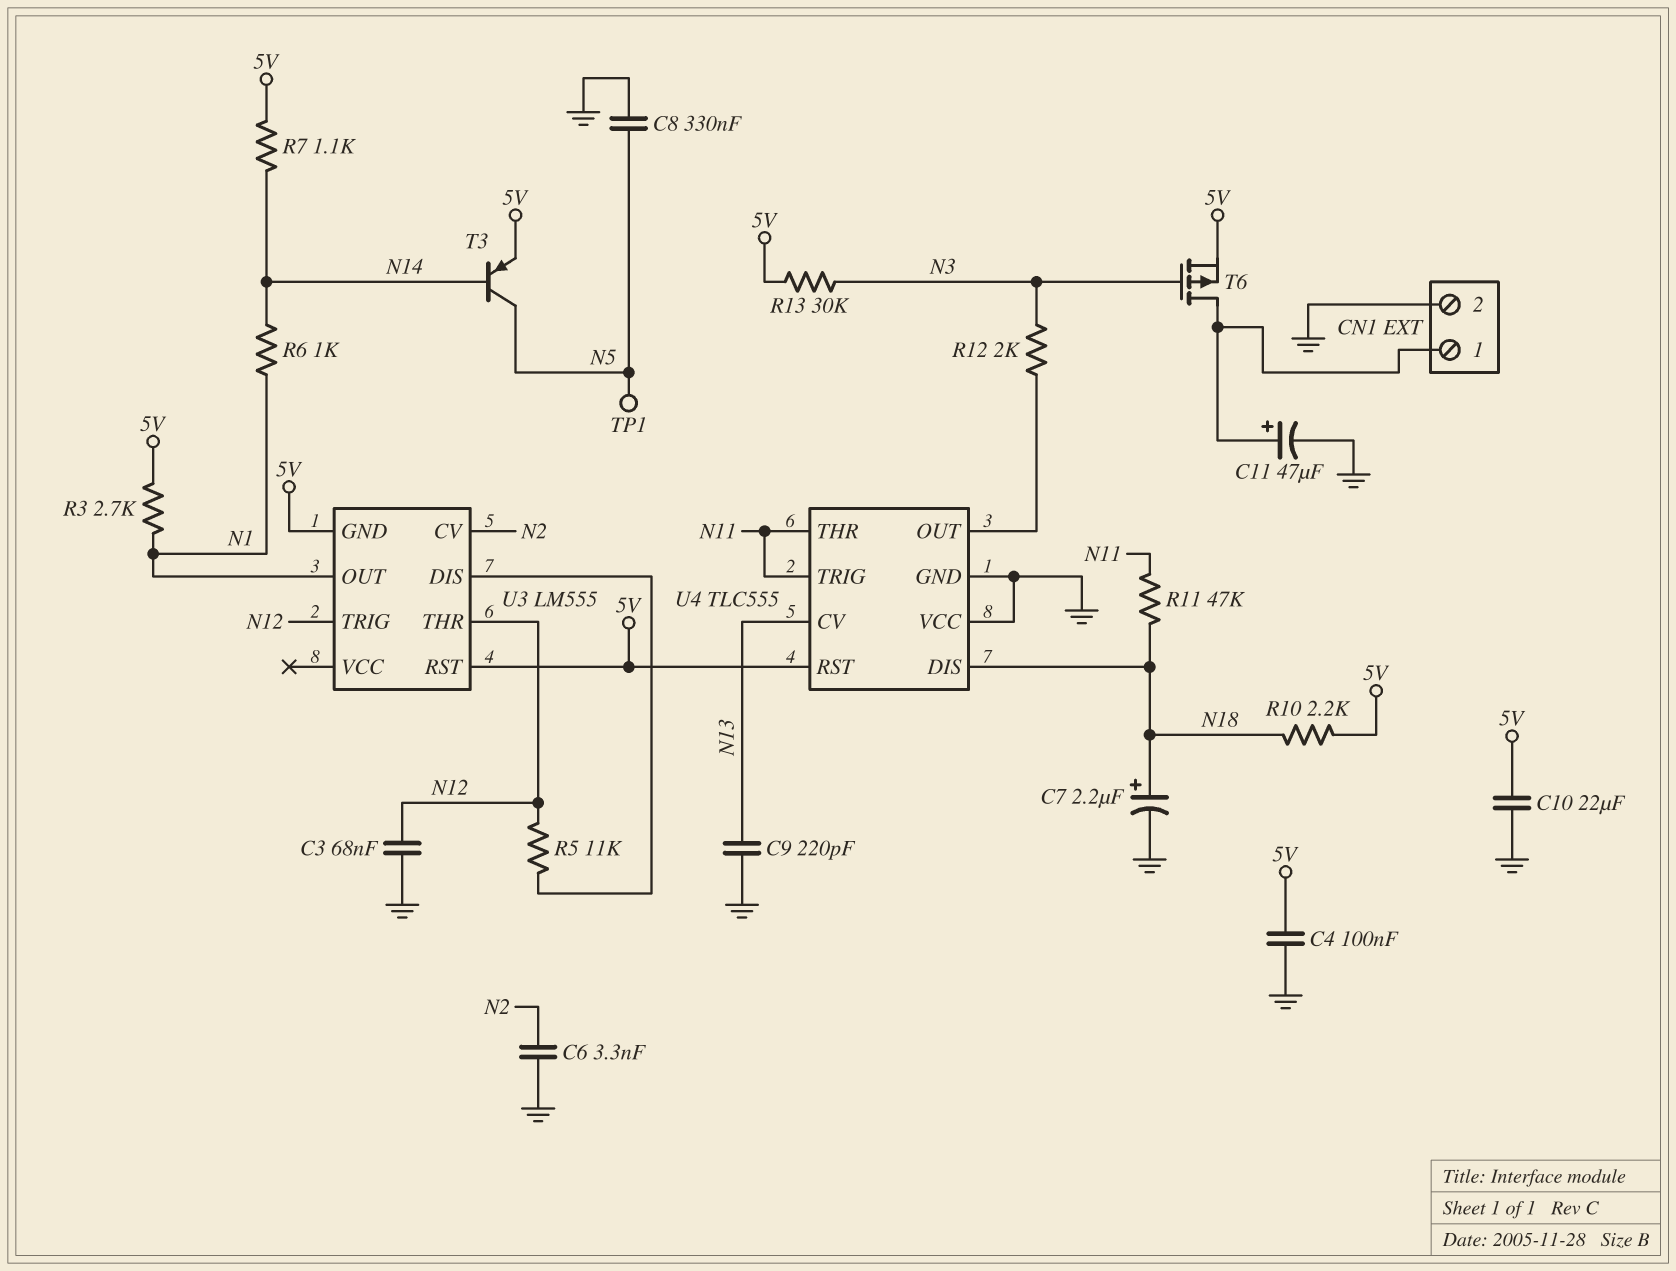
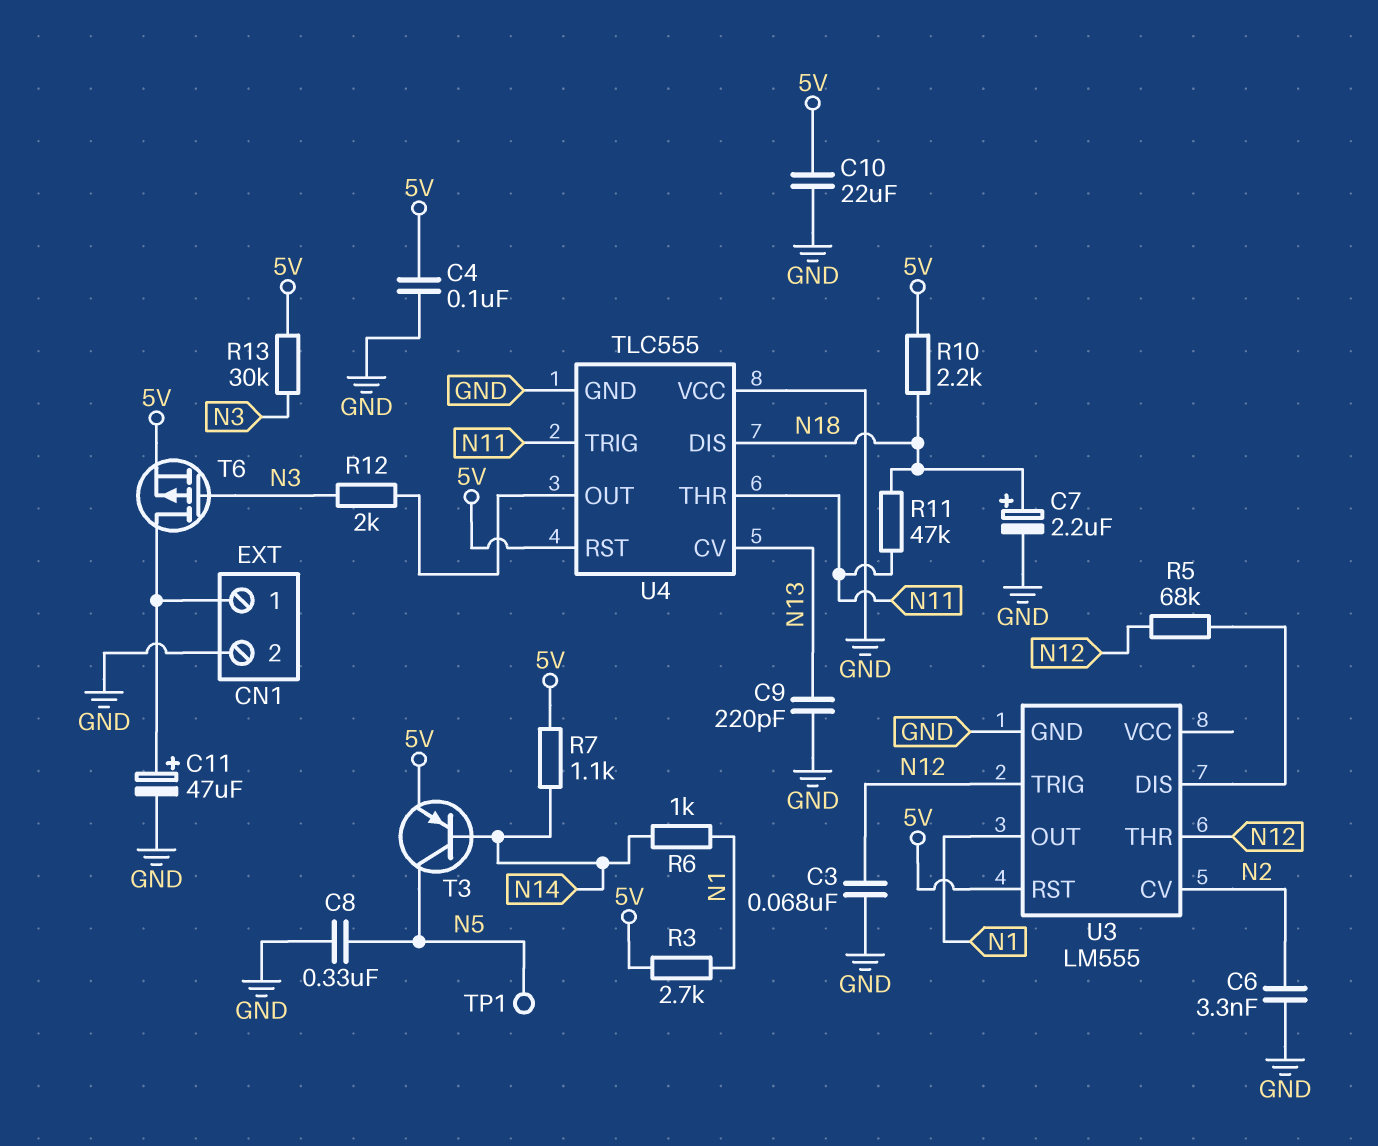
R5: 11k (N12, U3/DIS) -> 68k (N12, U3/DIS)
U3 pin GND: 5V -> GND

